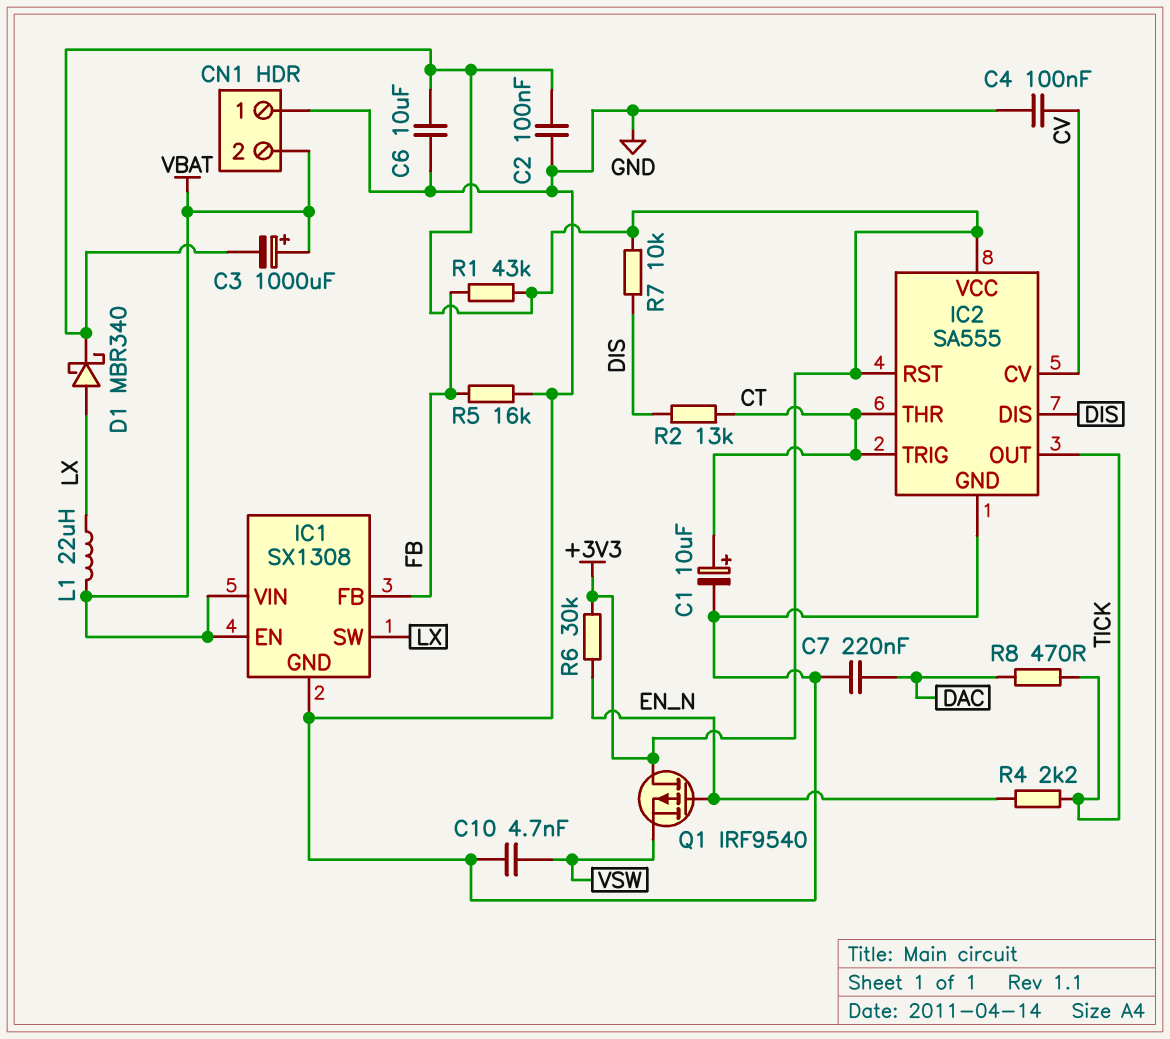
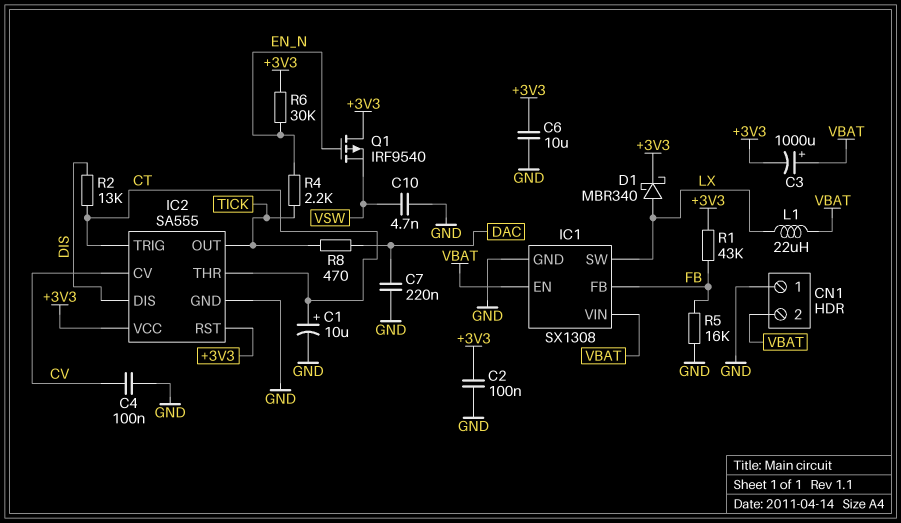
R7: 10k (+3V3, DIS) -> none

